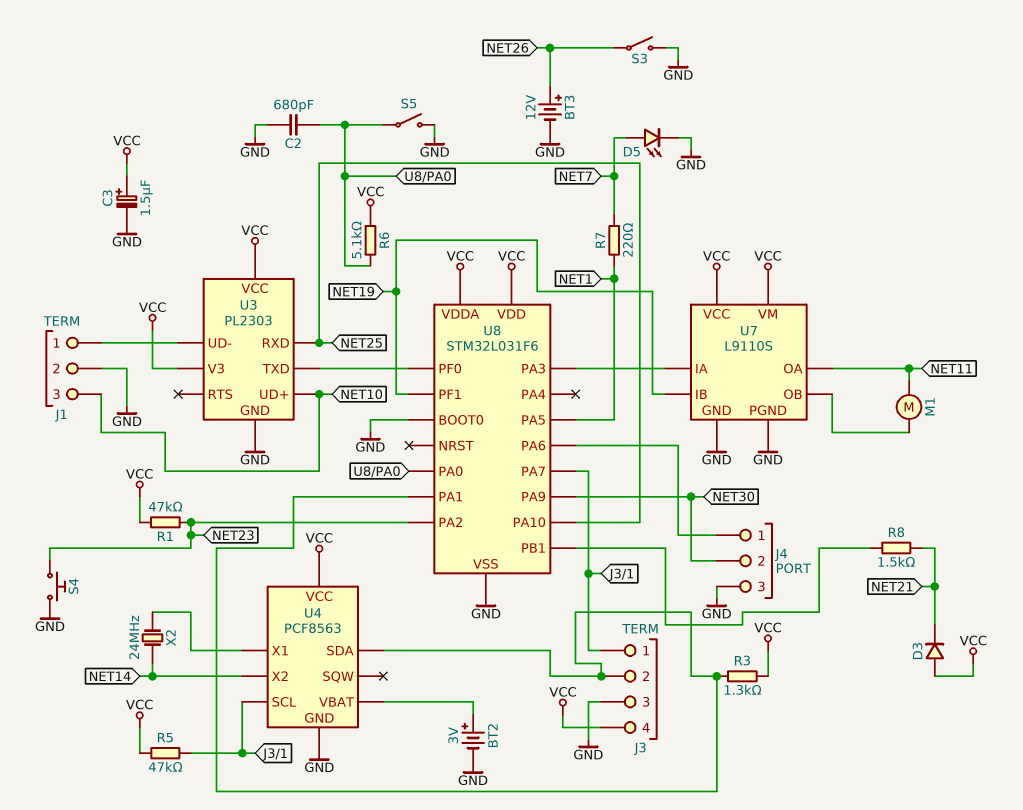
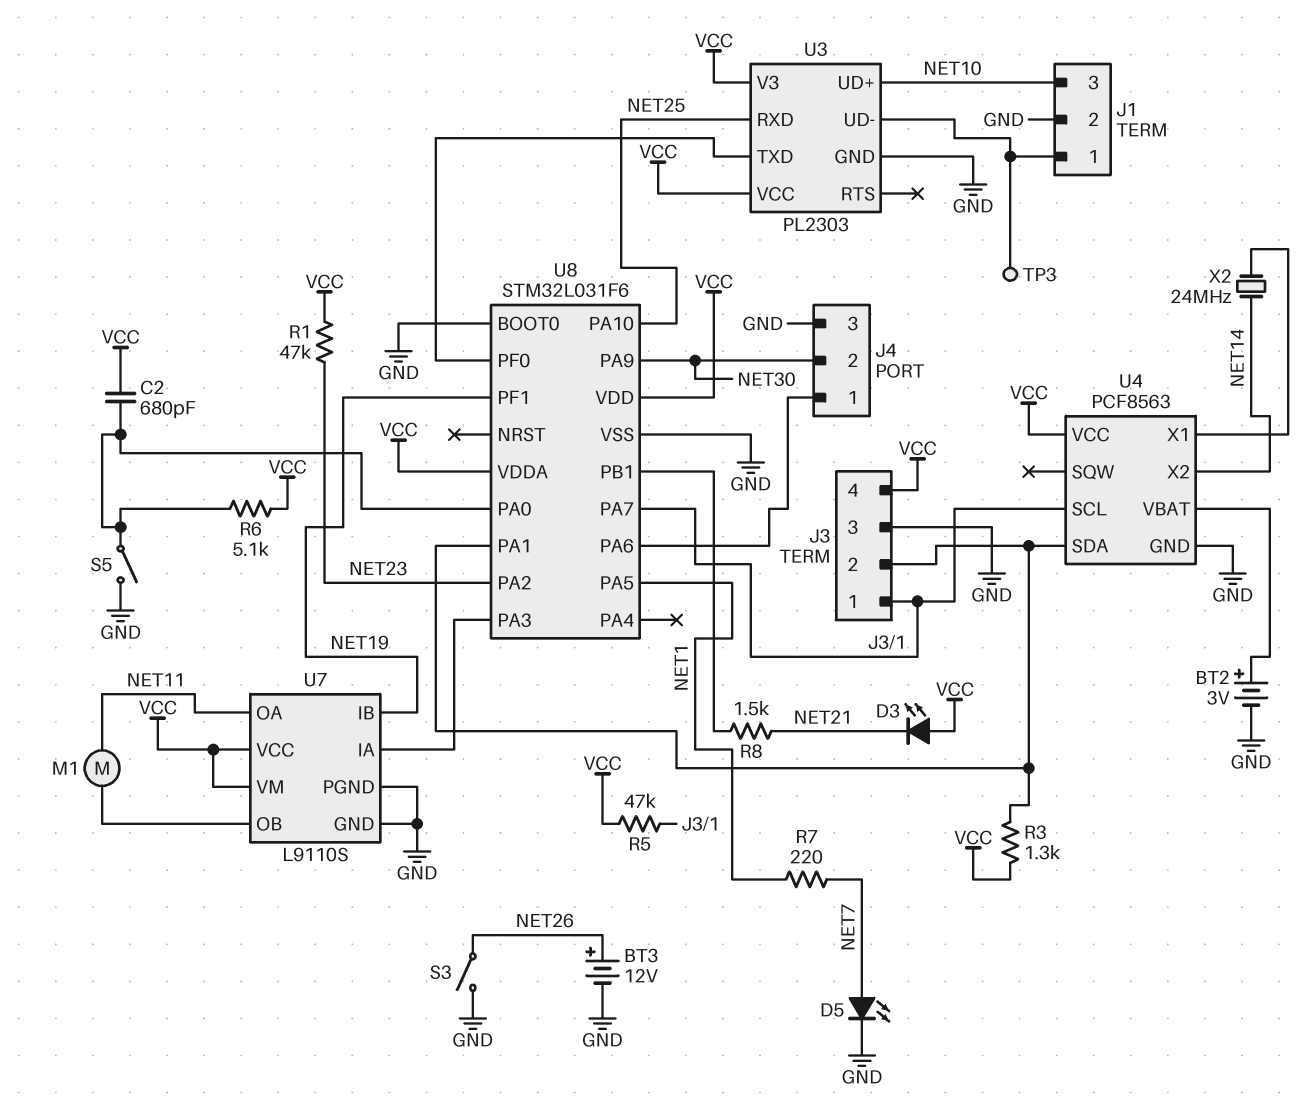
C2: 680pF (GND, U8/PA0) -> 680pF (U8/PA0, VCC)
C3: 1.5uF (plus VCC, minus GND) -> none
D3: diode (A VCC, K NET21) -> LED (A VCC, K NET21)
S4: button (GND, NET23) -> none
TP3: none -> test point (J1/1)

